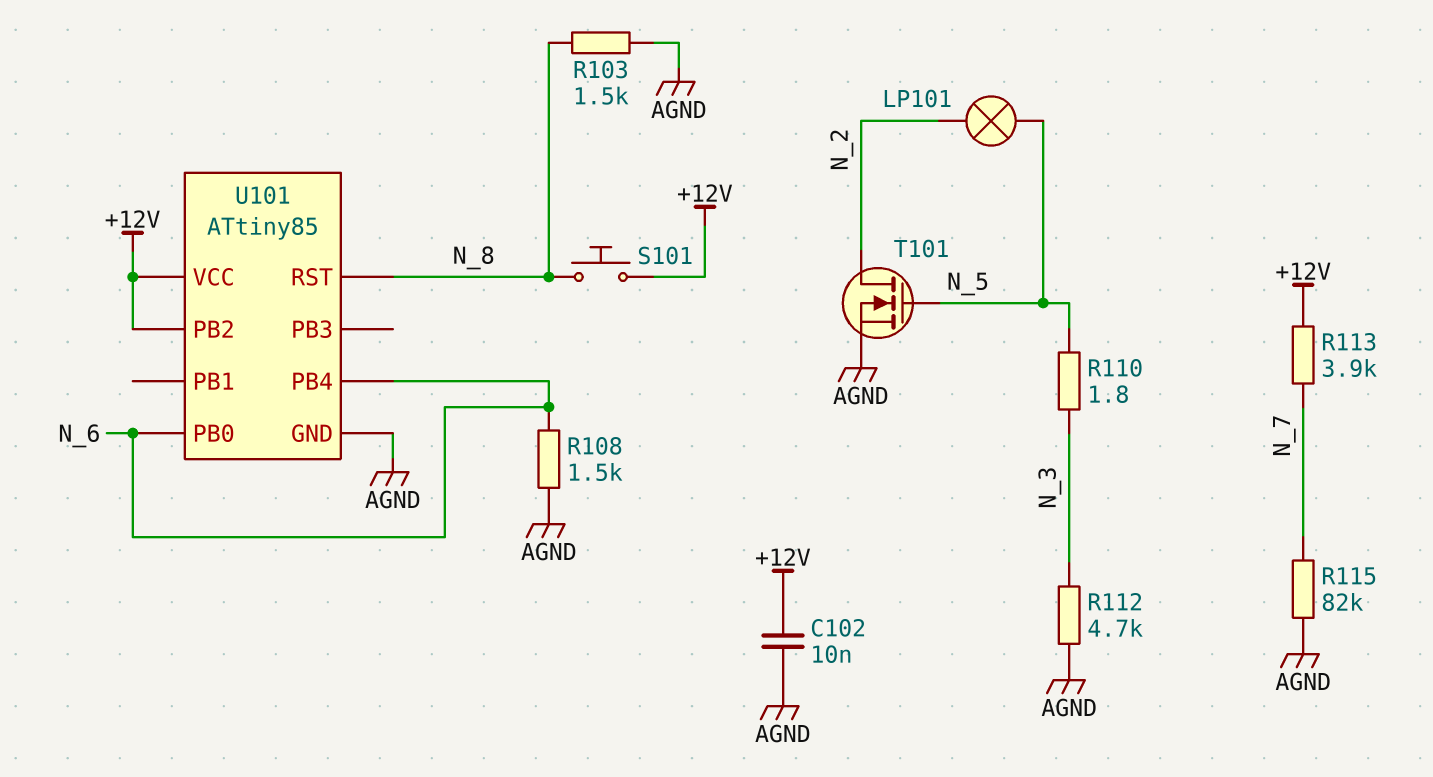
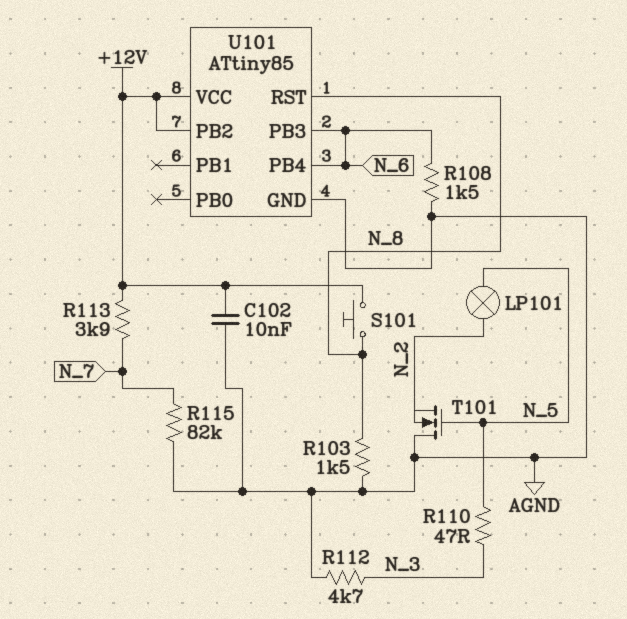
R110: 1.8 (N_3, N_5) -> 47 (N_3, N_5)
T101: NMOS (G N_5, D N_2, S AGND) -> NMOS (G N_5, D AGND, S N_2)
U101 pin PB0: N_6 -> none
U101 pin PB3: none -> N_6

